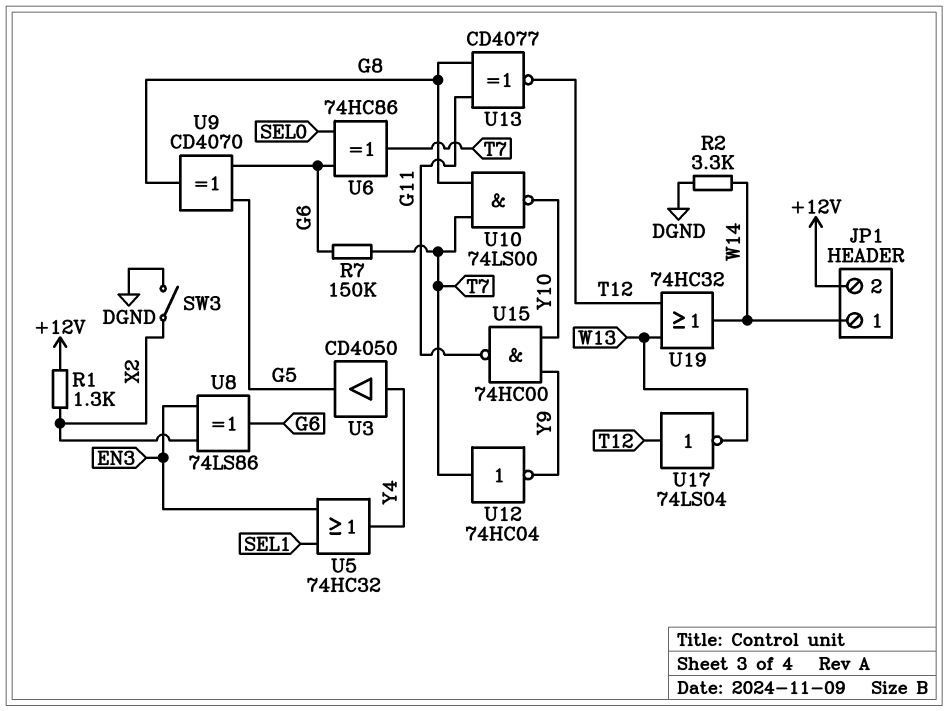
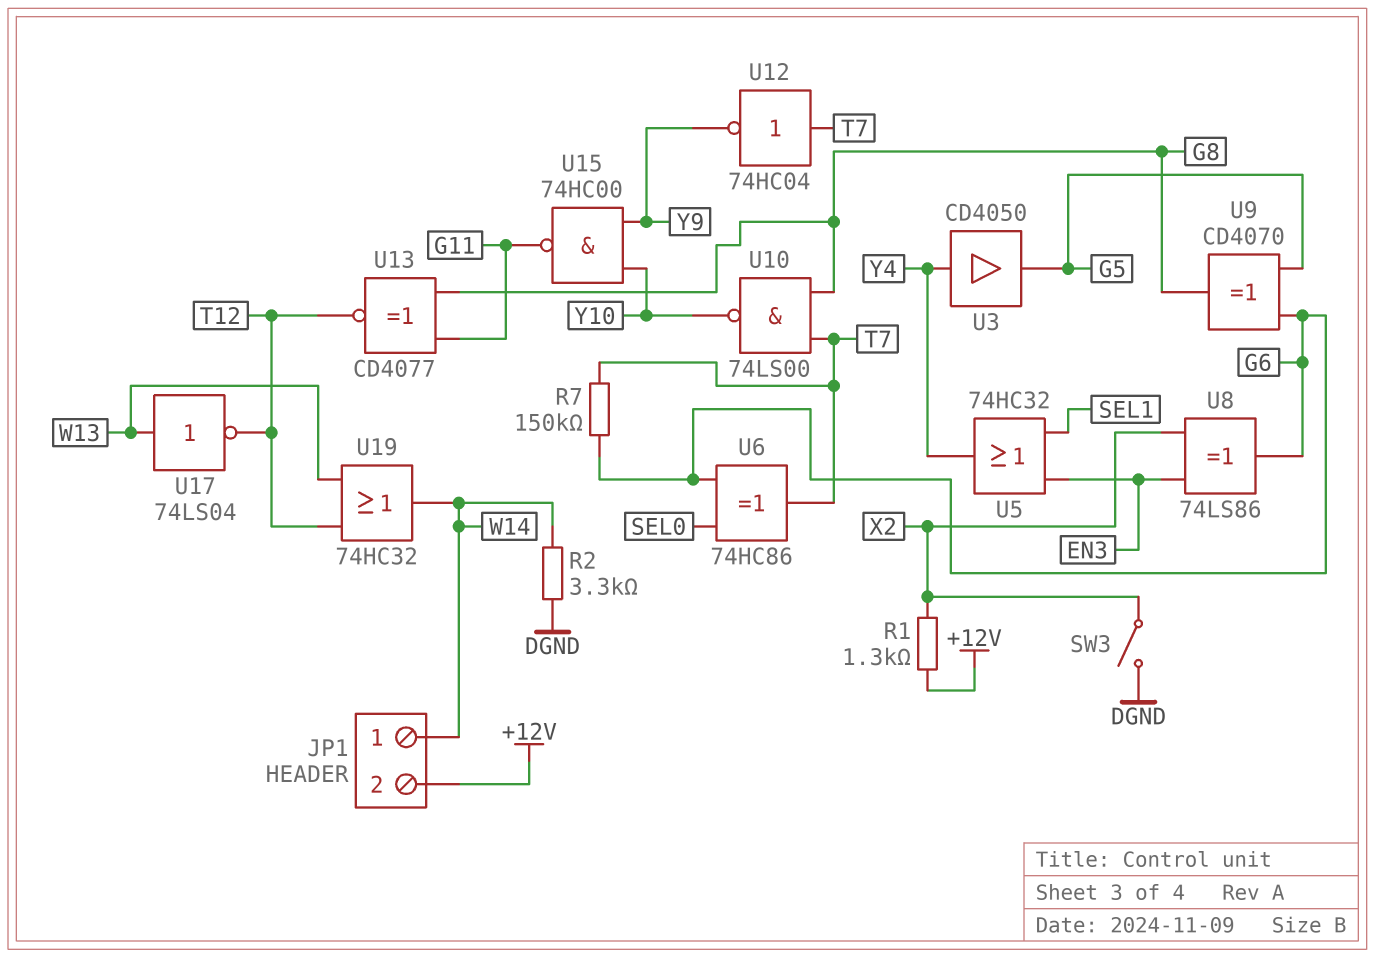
U17: NOT 74LS04 (in T12, out W13) -> NOT 74LS04 (in W13, out T12)

